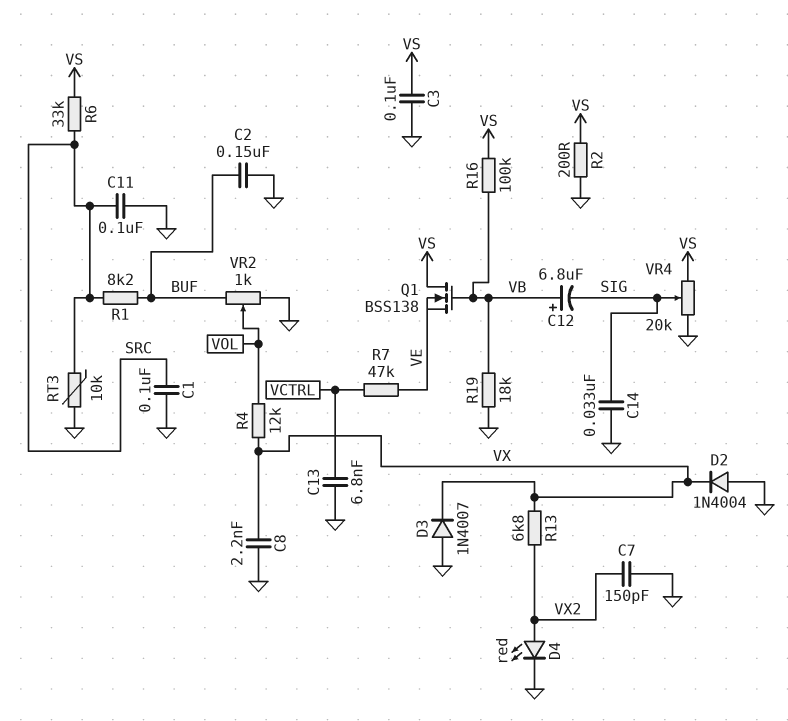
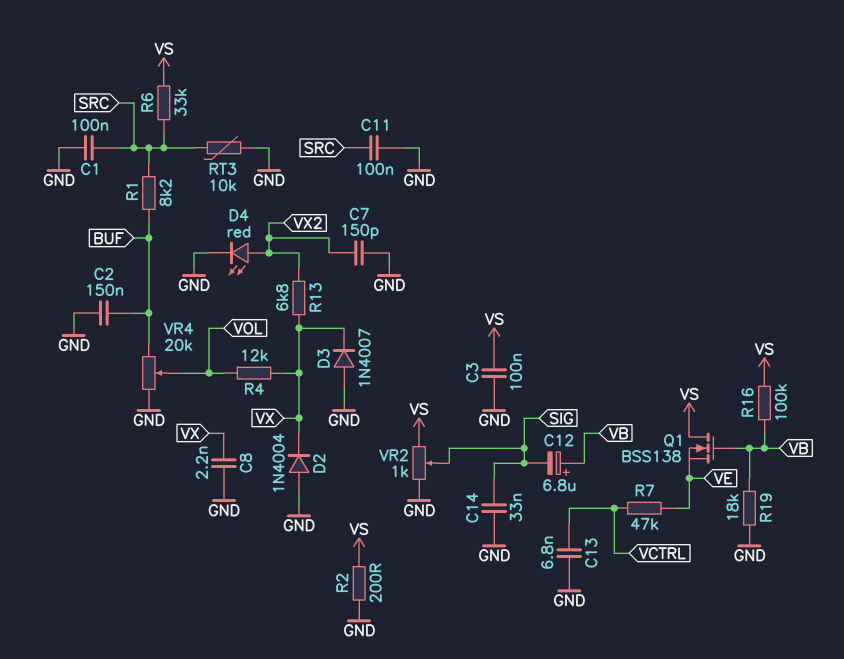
VR2: 1k (BUF, GND, wiper VOL) -> 1k (GND, VS, wiper SIG)
VR4: 20k (GND, VS, wiper SIG) -> 20k (BUF, GND, wiper VOL)

